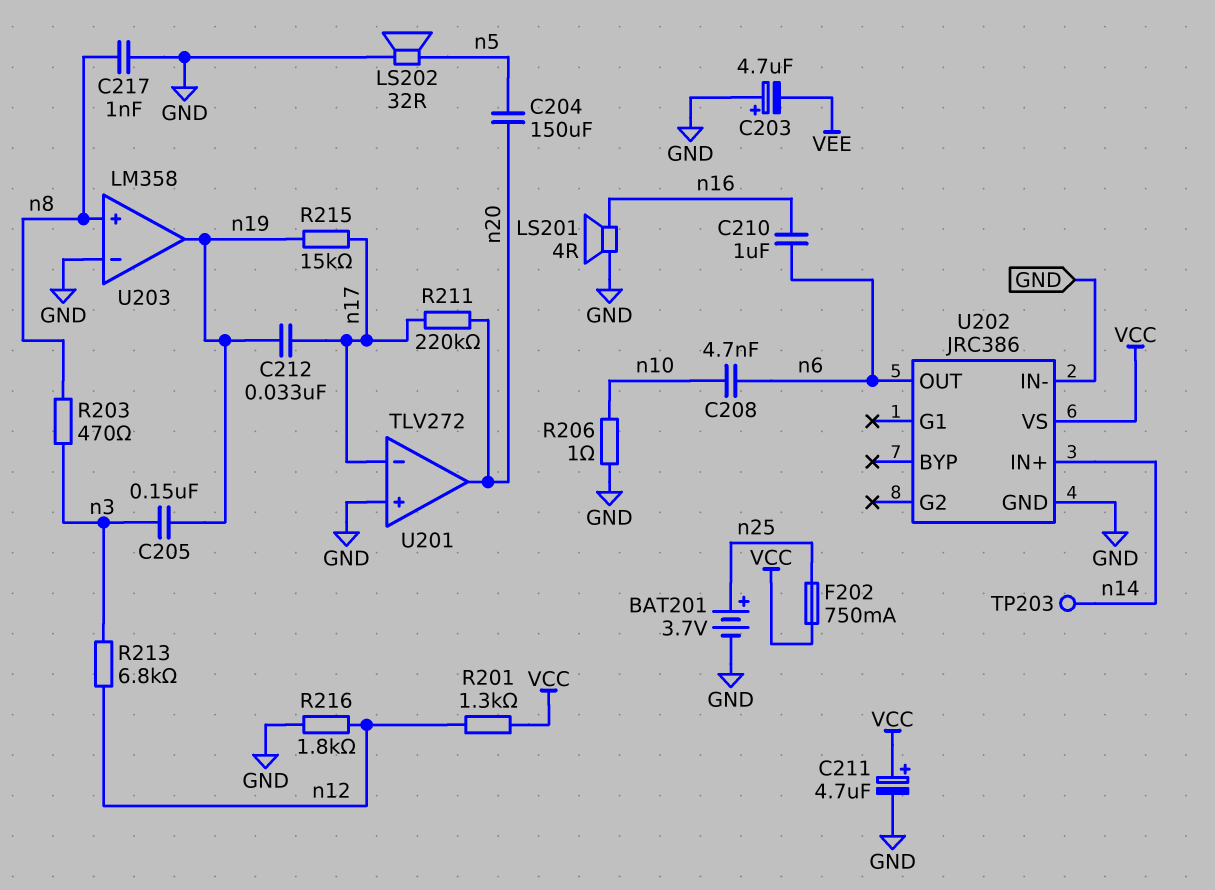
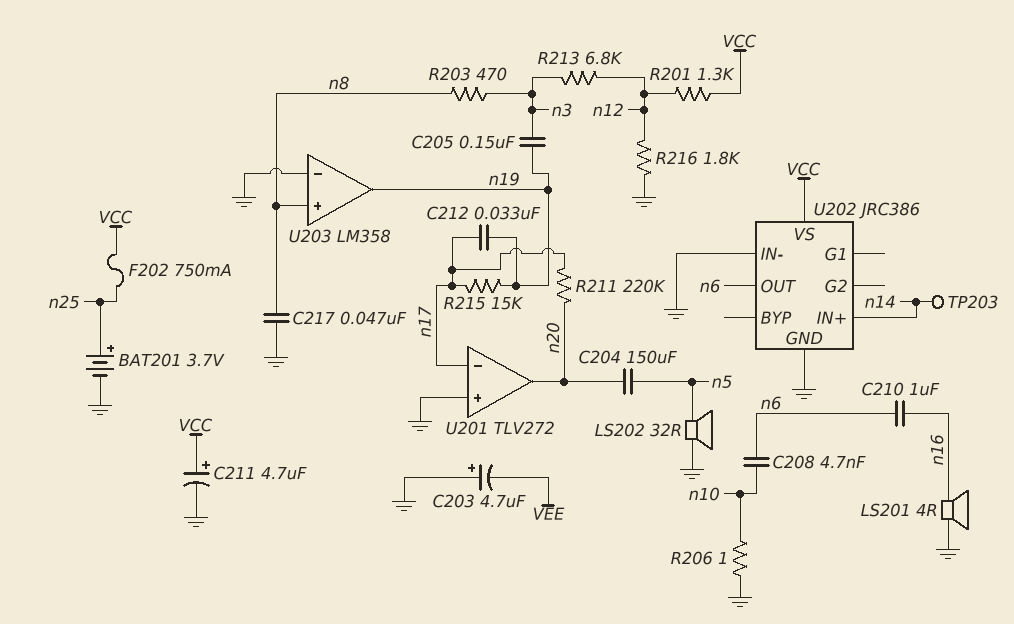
C217: 1nF (GND, n8) -> 47nF (GND, n8)

